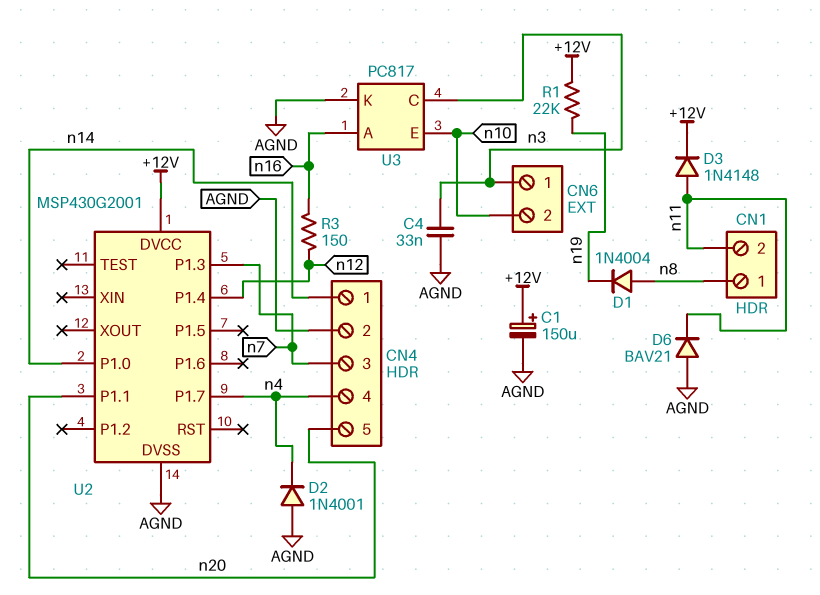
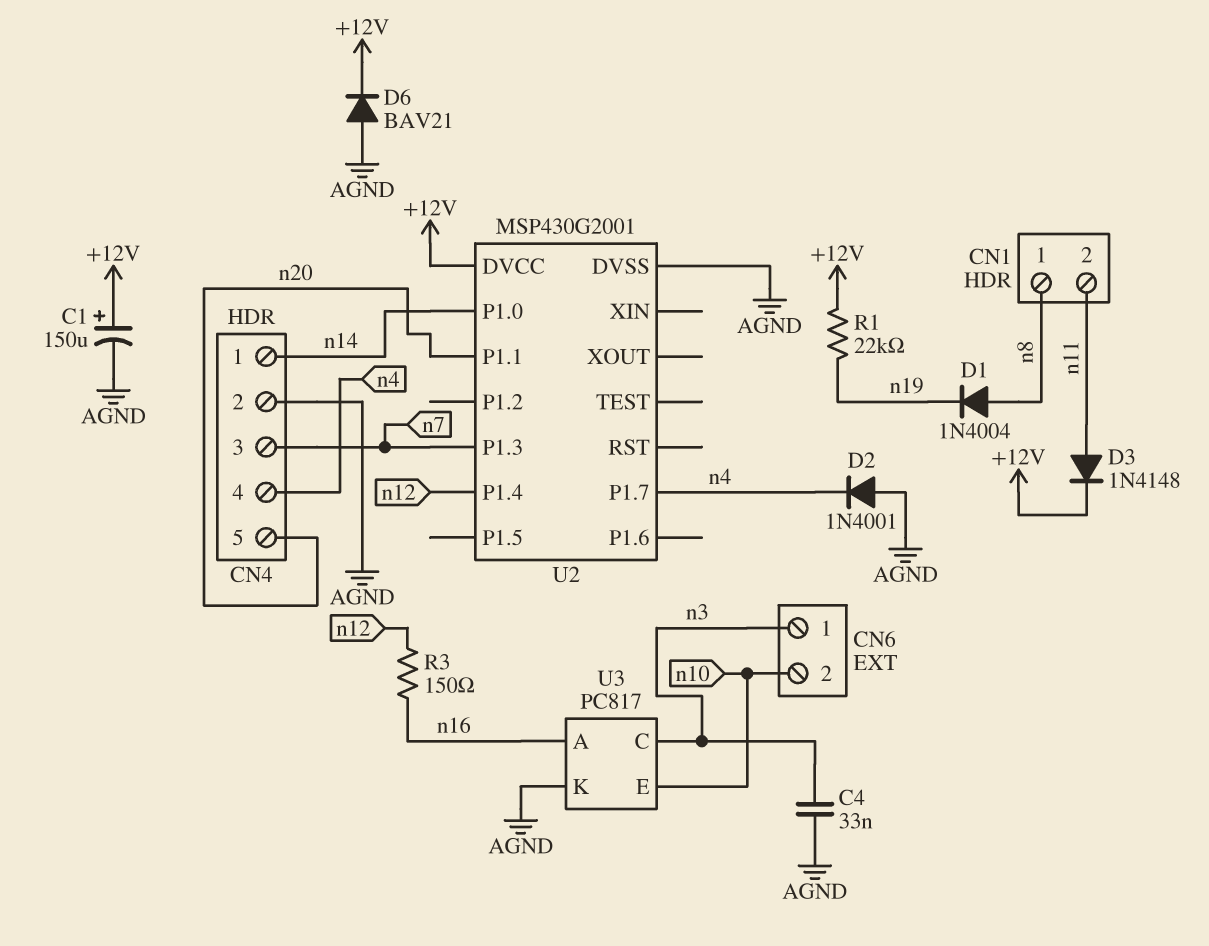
D6: diode BAV21 (A AGND, K n11) -> diode BAV21 (A AGND, K +12V)

